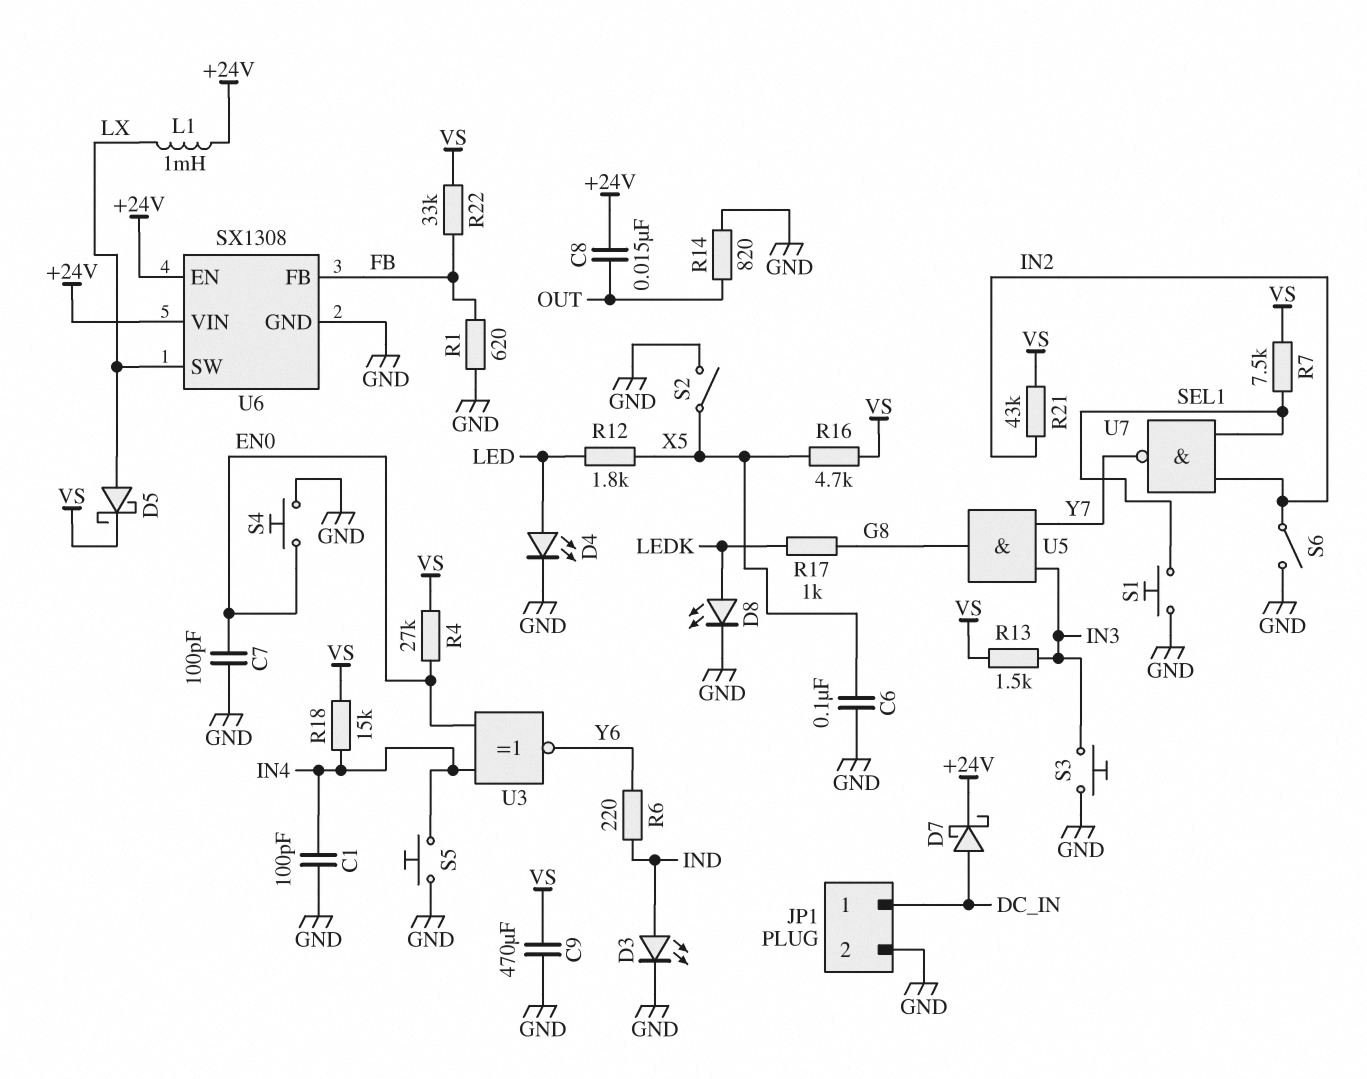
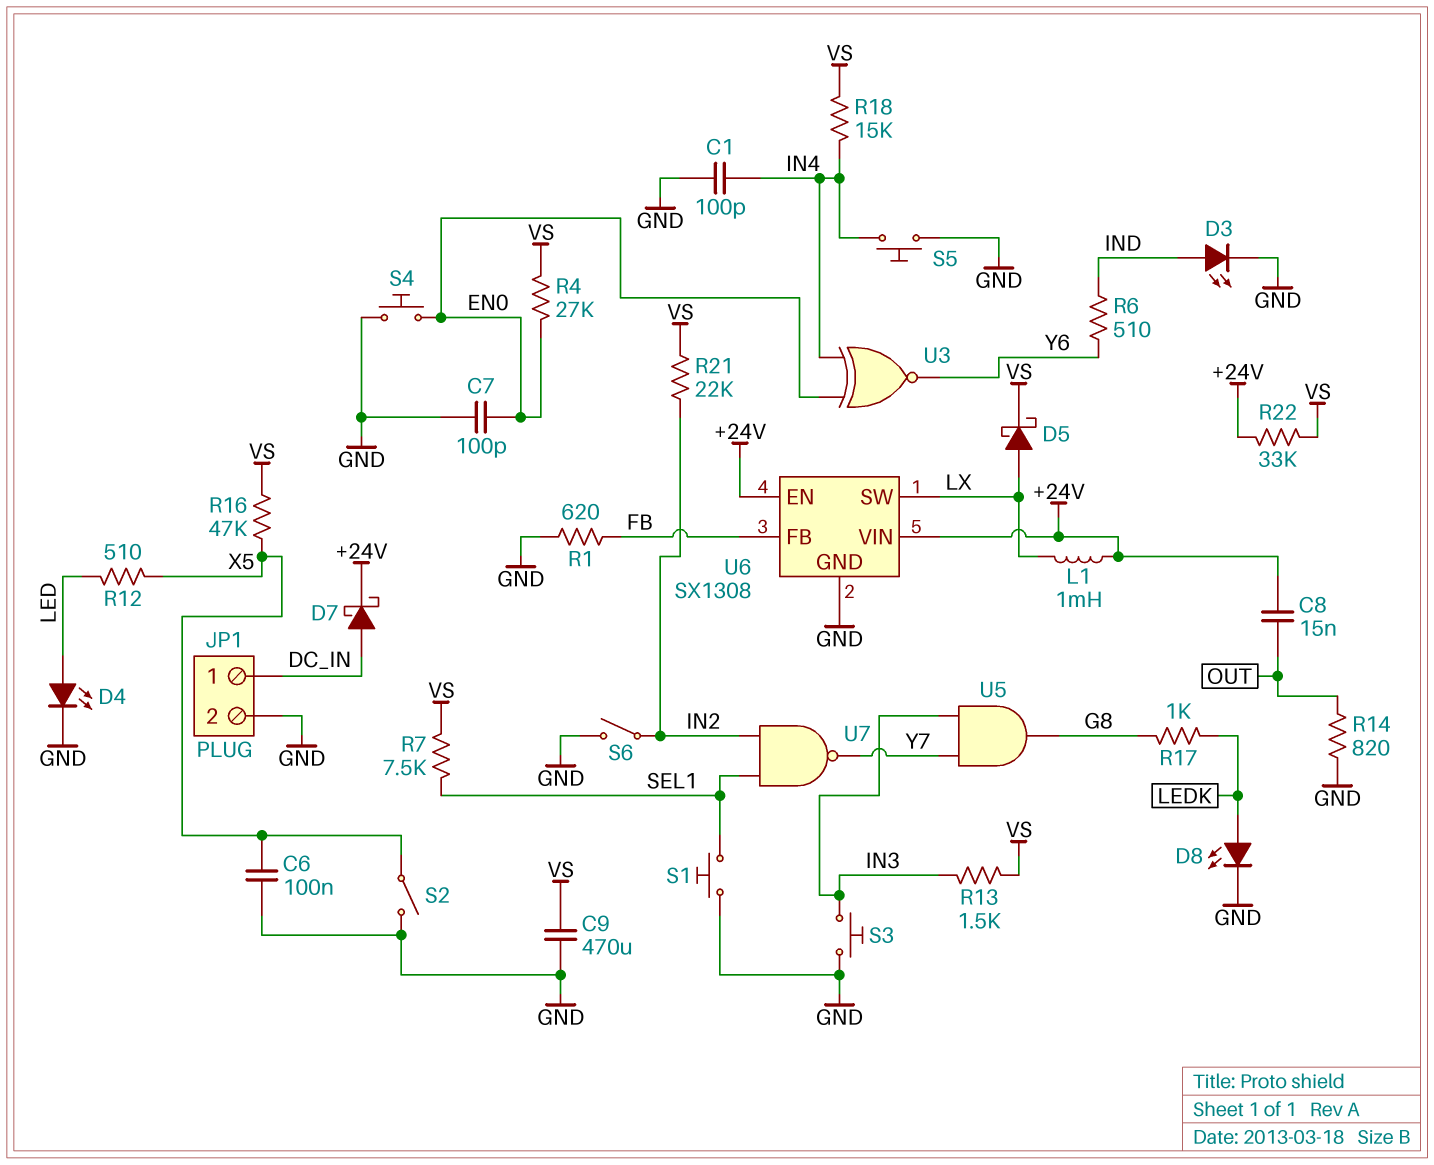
R6: 220 (IND, Y6) -> 510 (IND, Y6)
R12: 1.8k (LED, X5) -> 510 (LED, X5)
R16: 4.7k (VS, X5) -> 47k (VS, X5)
R21: 43k (IN2, VS) -> 22k (IN2, VS)
R22: 33k (FB, VS) -> 33k (+24V, VS)

